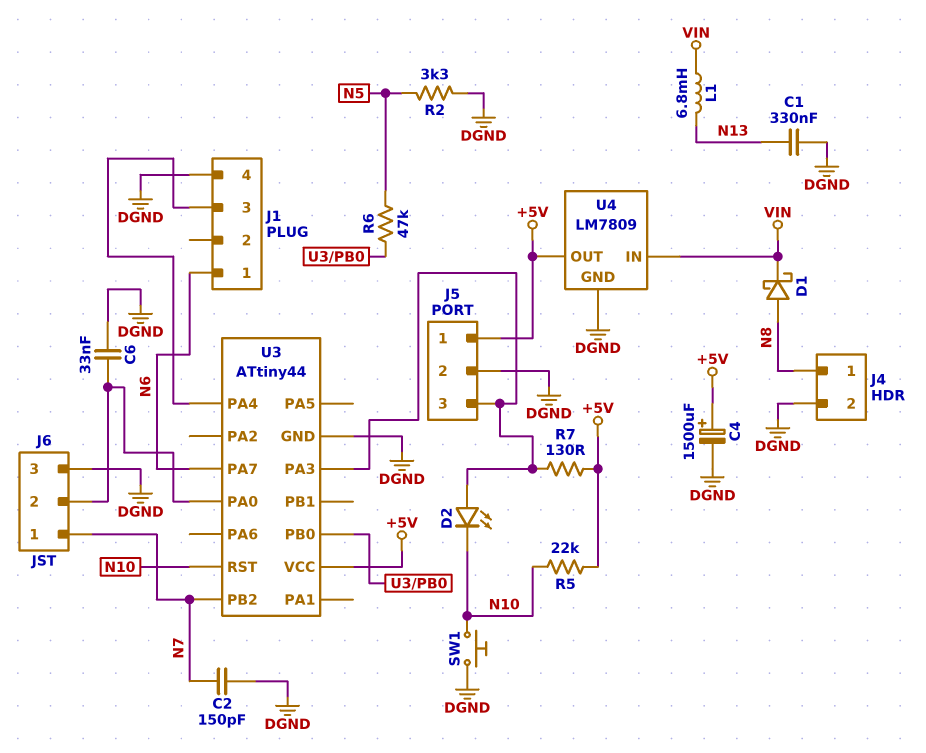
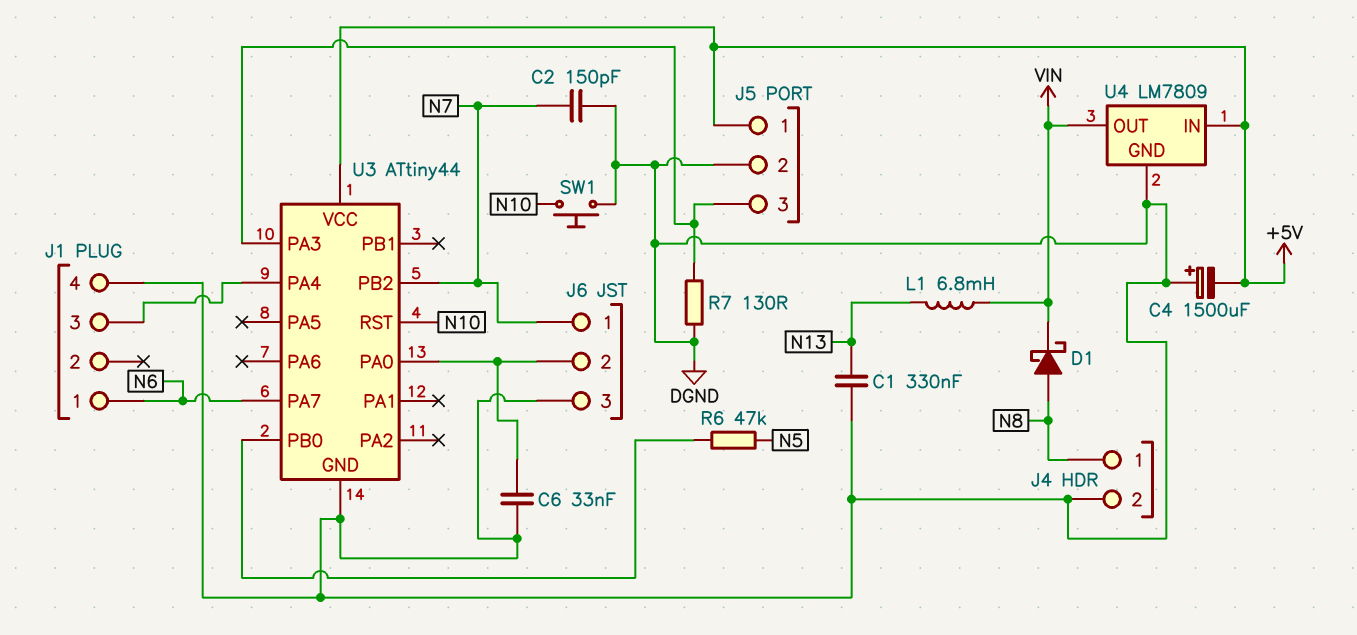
C4: 1500uF (plus +5V, minus DGND) -> 1500uF (plus DGND, minus +5V)
D2: LED (A J5/3, K N10) -> none
R2: 3.3k (DGND, N5) -> none
R5: 22k (+5V, N10) -> none
R7: 130 (+5V, J5/3) -> 130 (DGND, J5/3)
U4 pin IN: VIN -> +5V
U4 pin OUT: +5V -> VIN

